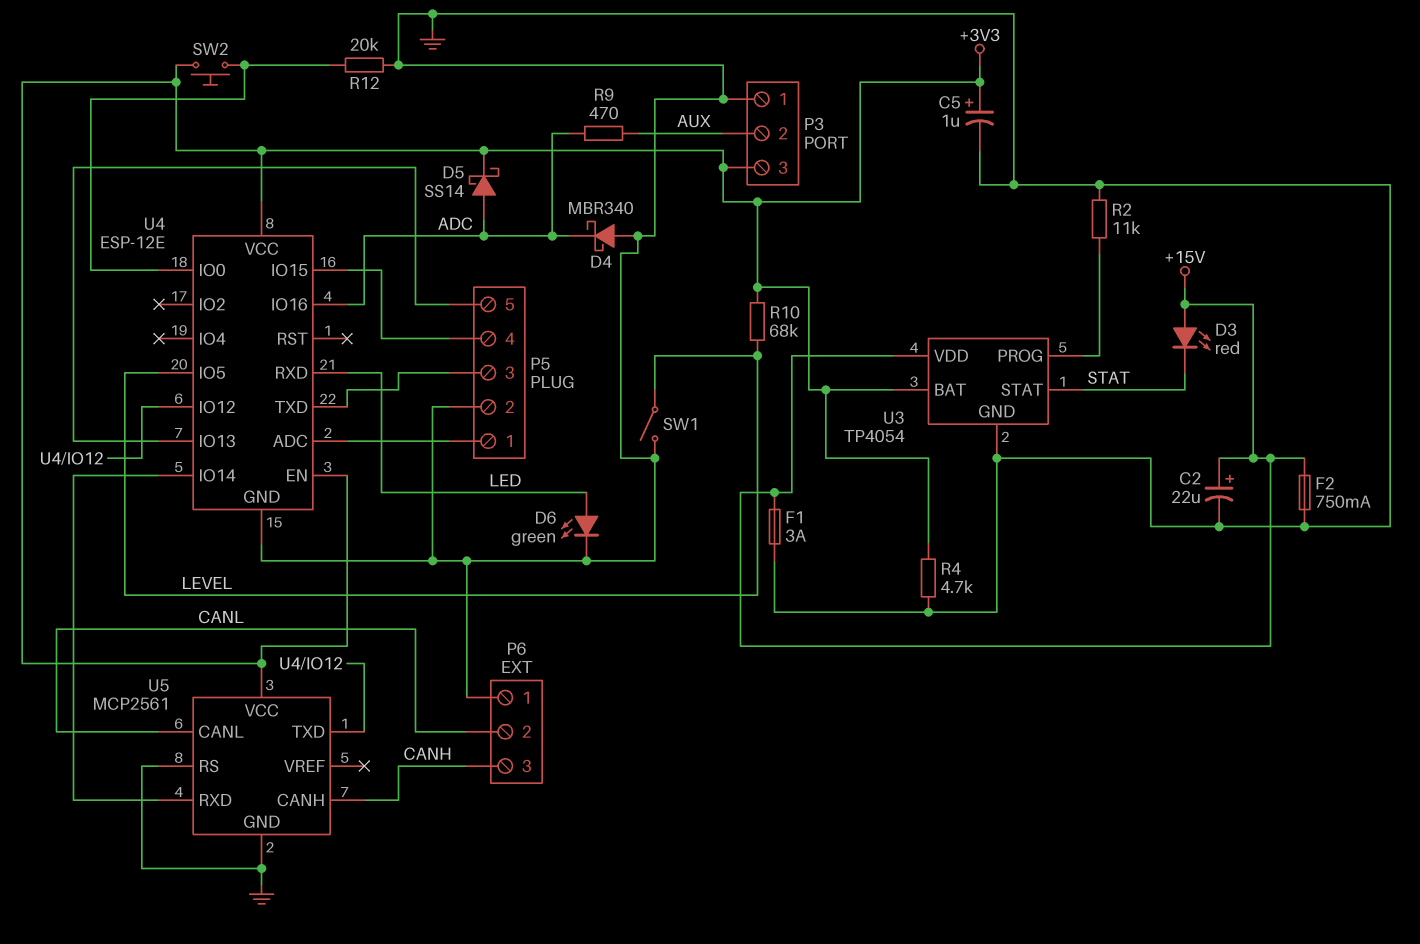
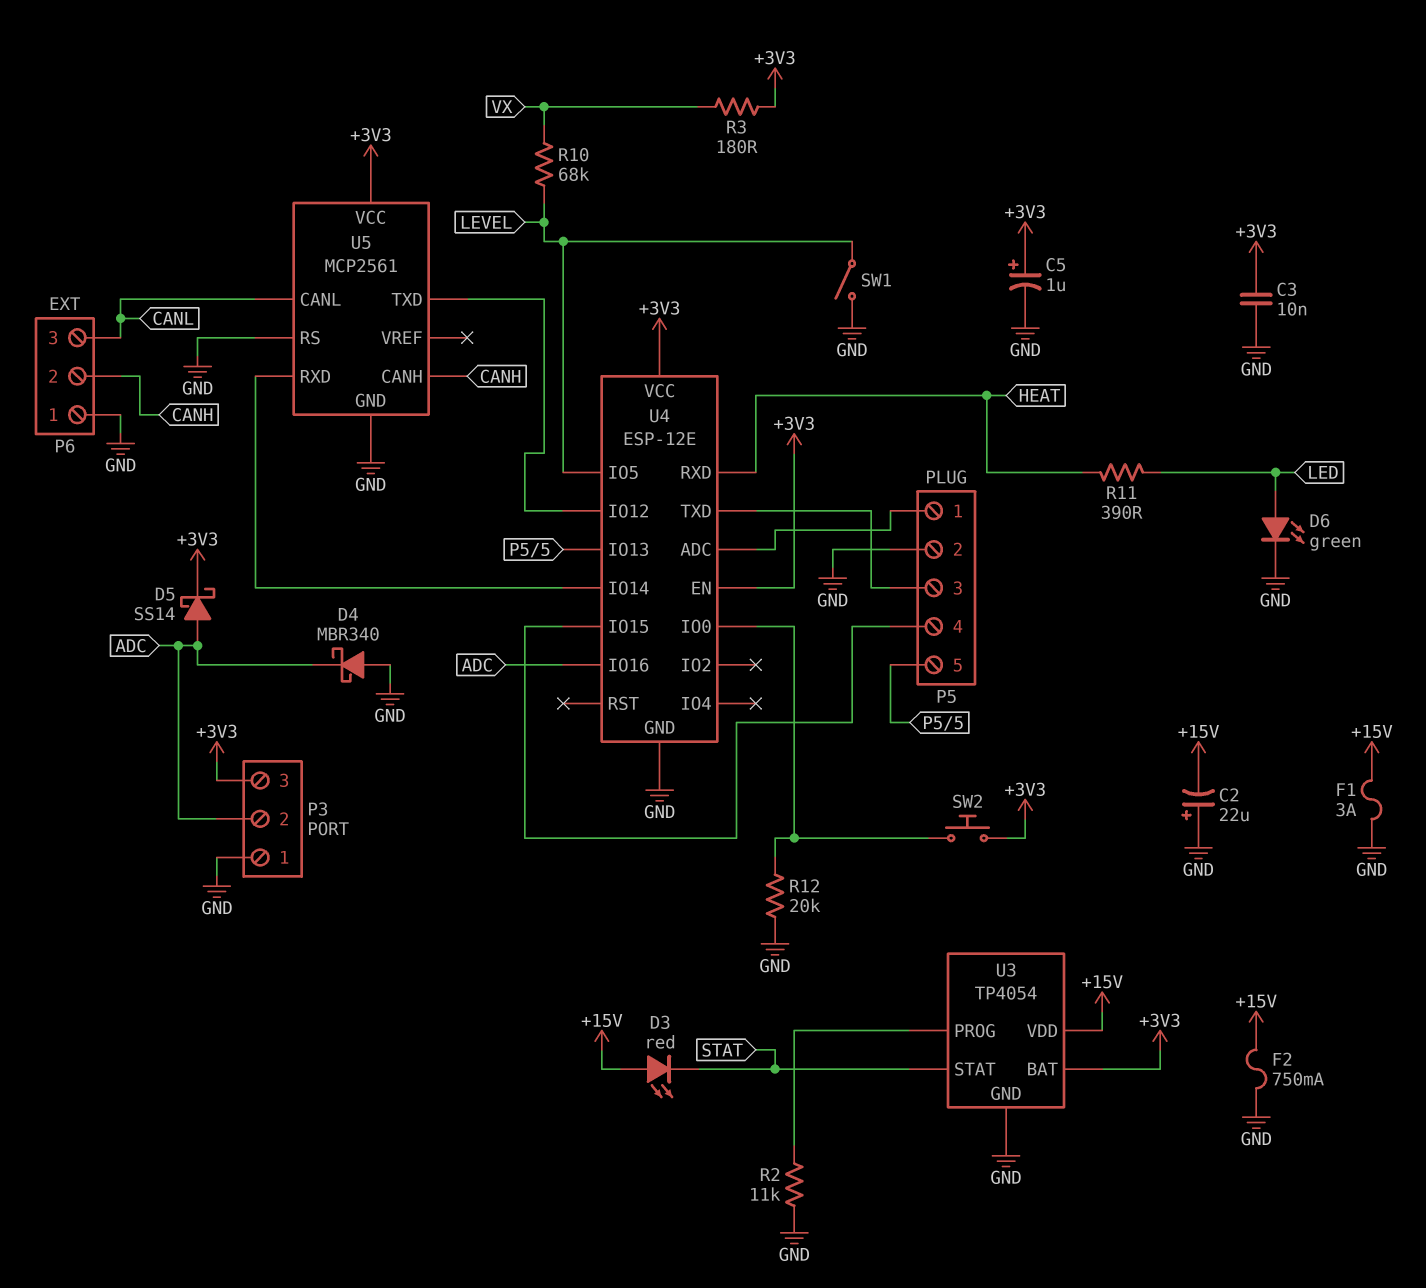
C2: 22uF (plus +15V, minus GND) -> 22uF (plus GND, minus +15V)
C3: none -> 10nF (+3V3, GND)
P3 pin 2: AUX -> ADC
P6 pin 2: CANL -> CANH
P6 pin 3: CANH -> CANL
R3: none -> 180 (+3V3, VX)
R4: 4.7k (+3V3, GND) -> none
R9: 470 (ADC, AUX) -> none
R10: 68k (+3V3, LEVEL) -> 68k (LEVEL, VX)
R11: none -> 390 (HEAT, LED)
U4 pin RXD: LED -> HEAT

